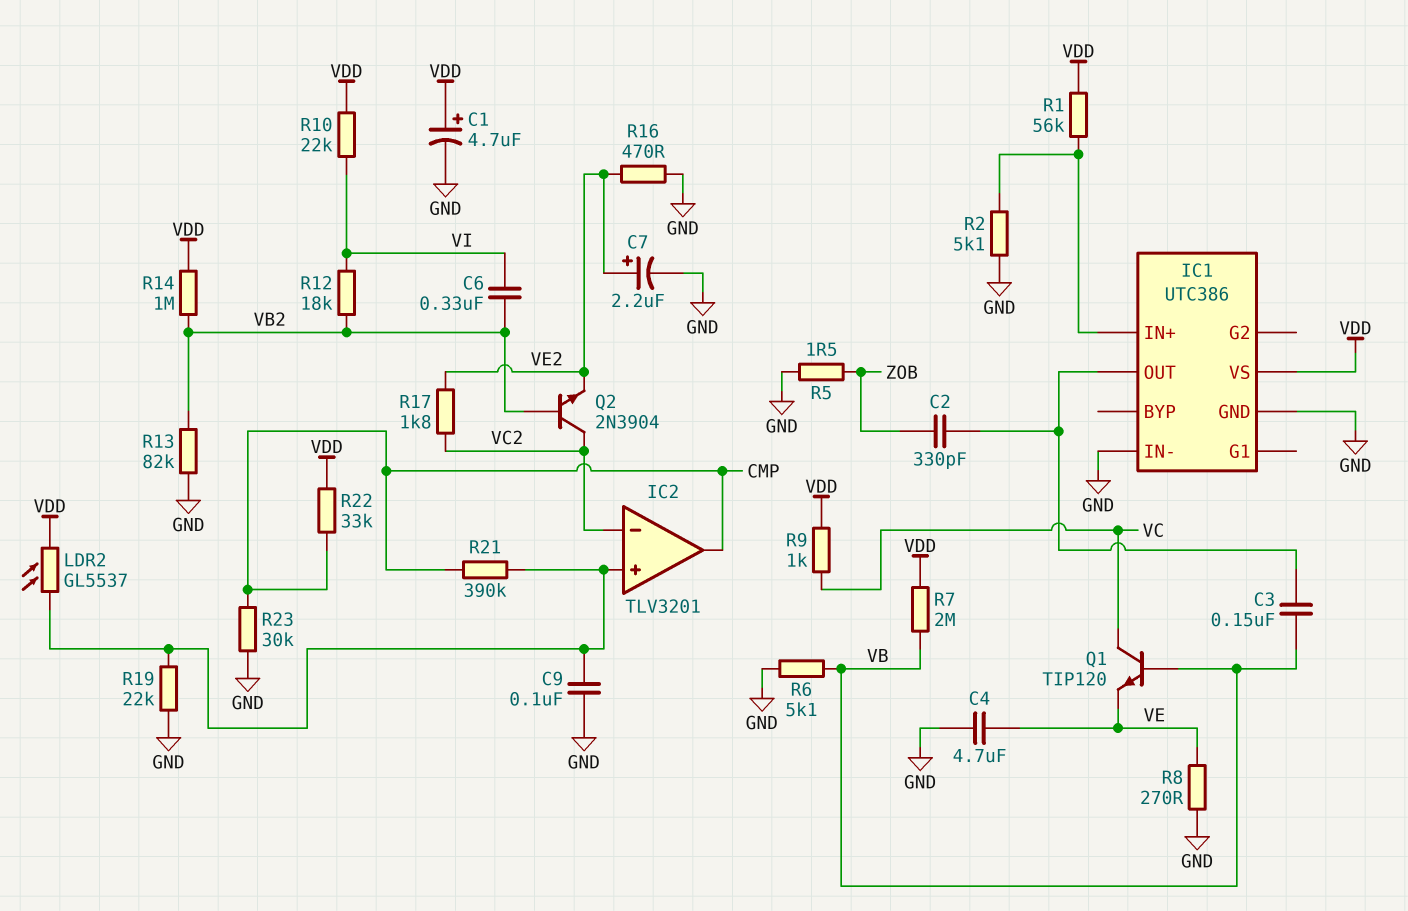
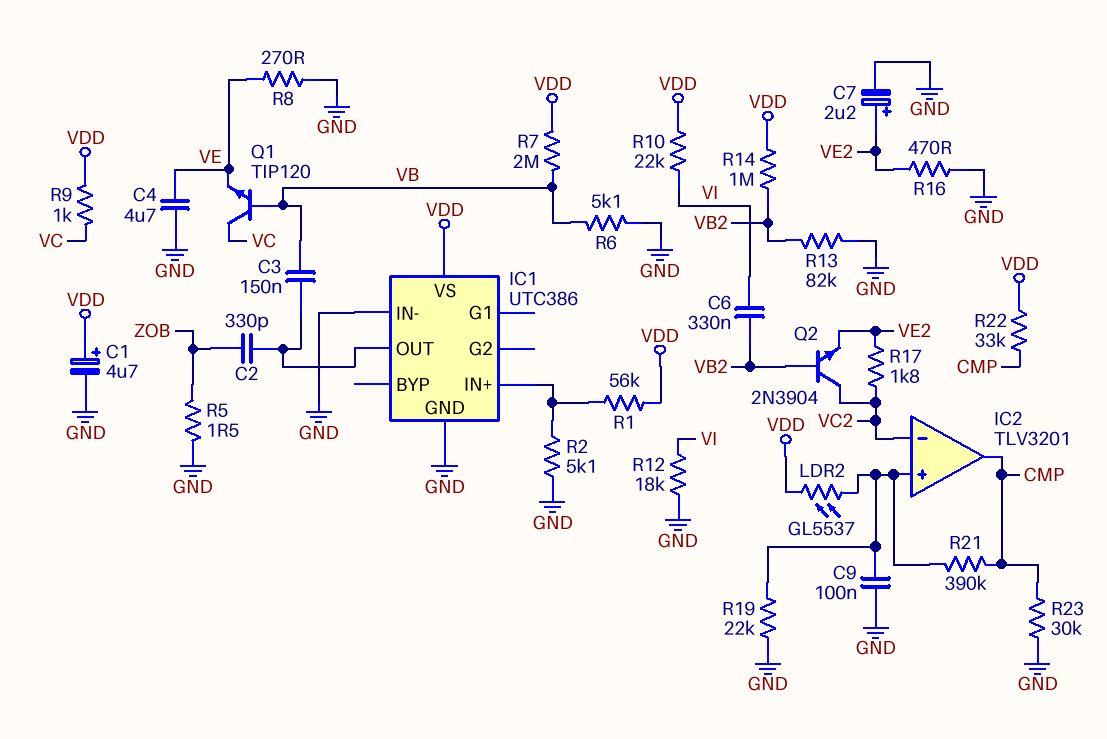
R12: 18k (VB2, VI) -> 18k (GND, VI)

